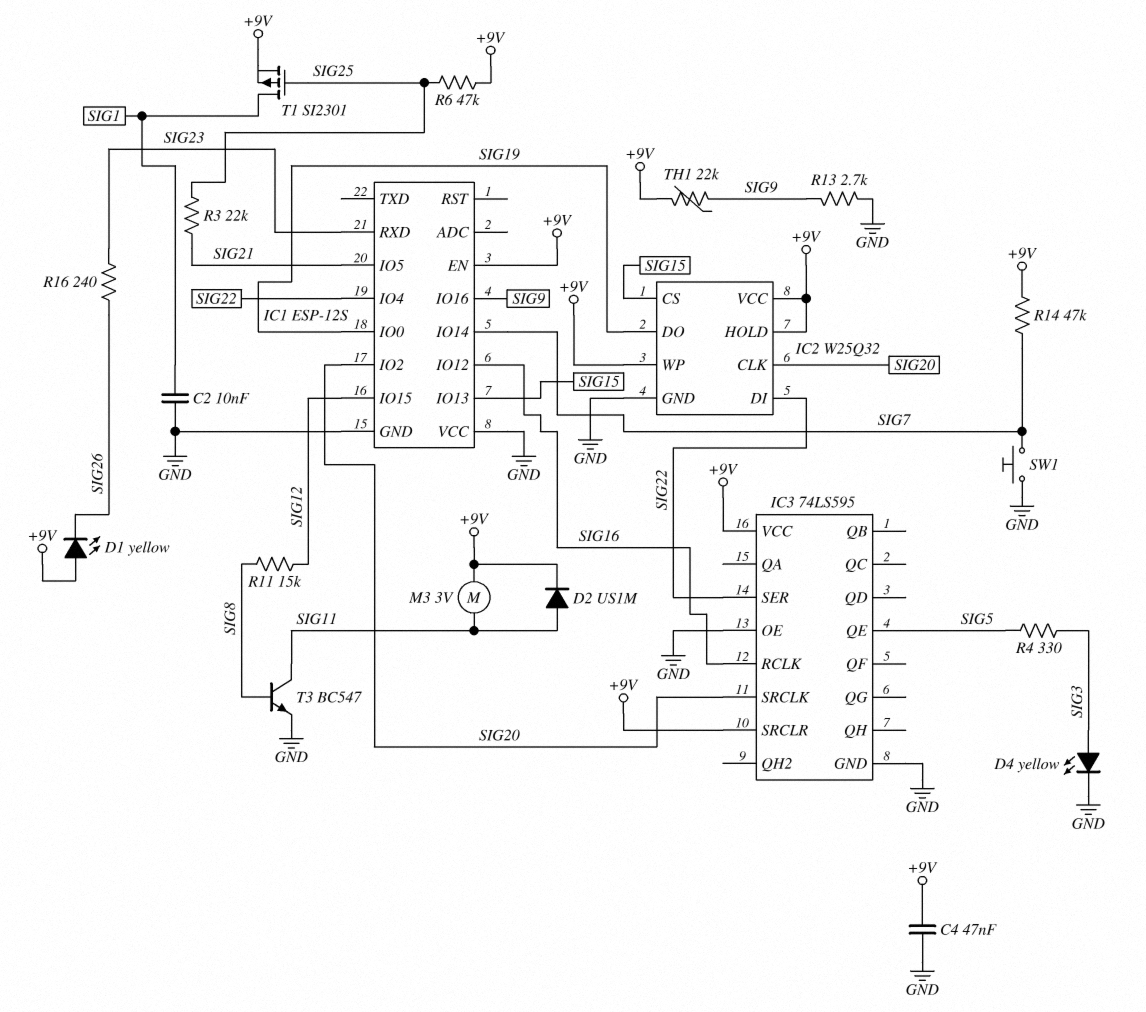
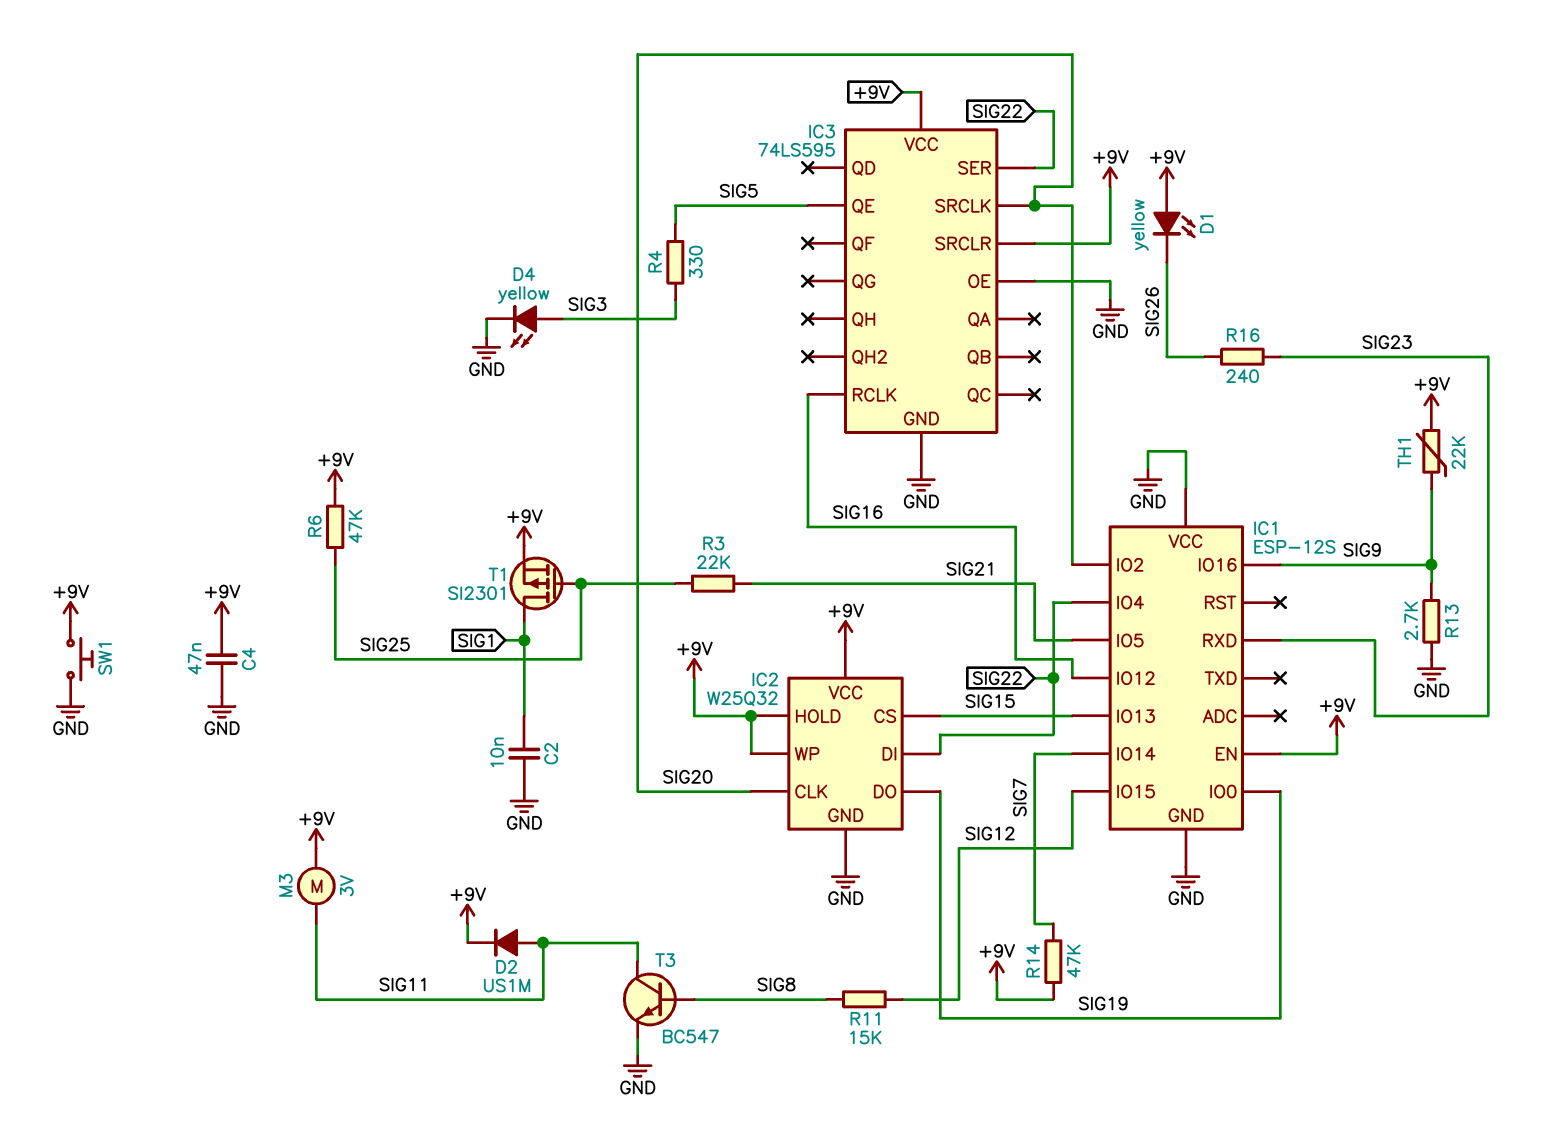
SW1: button (GND, SIG7) -> button (+9V, GND)

